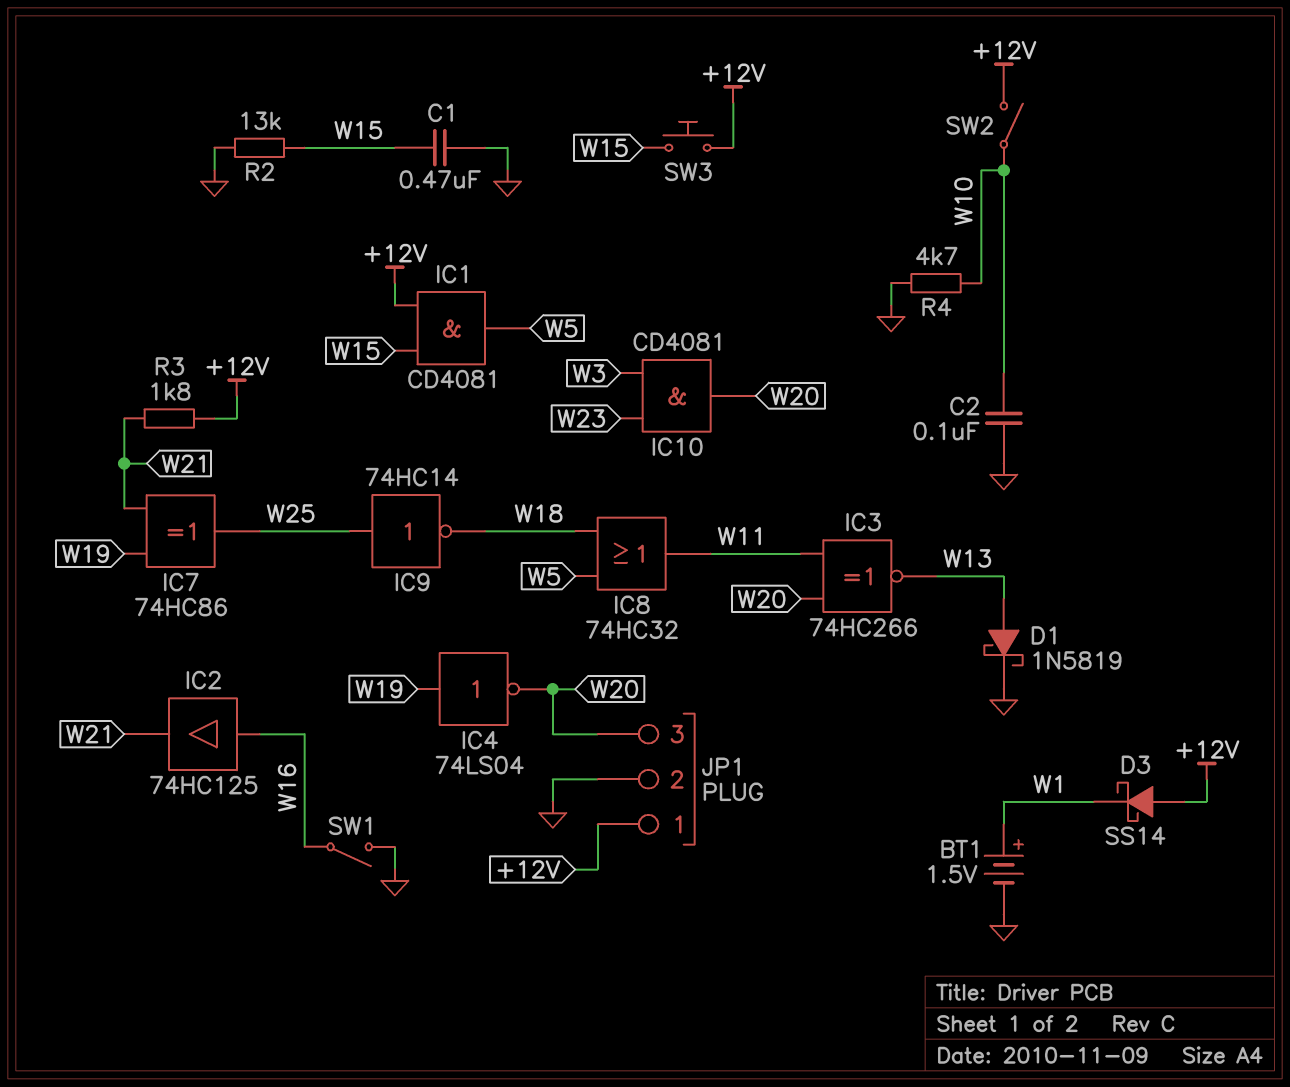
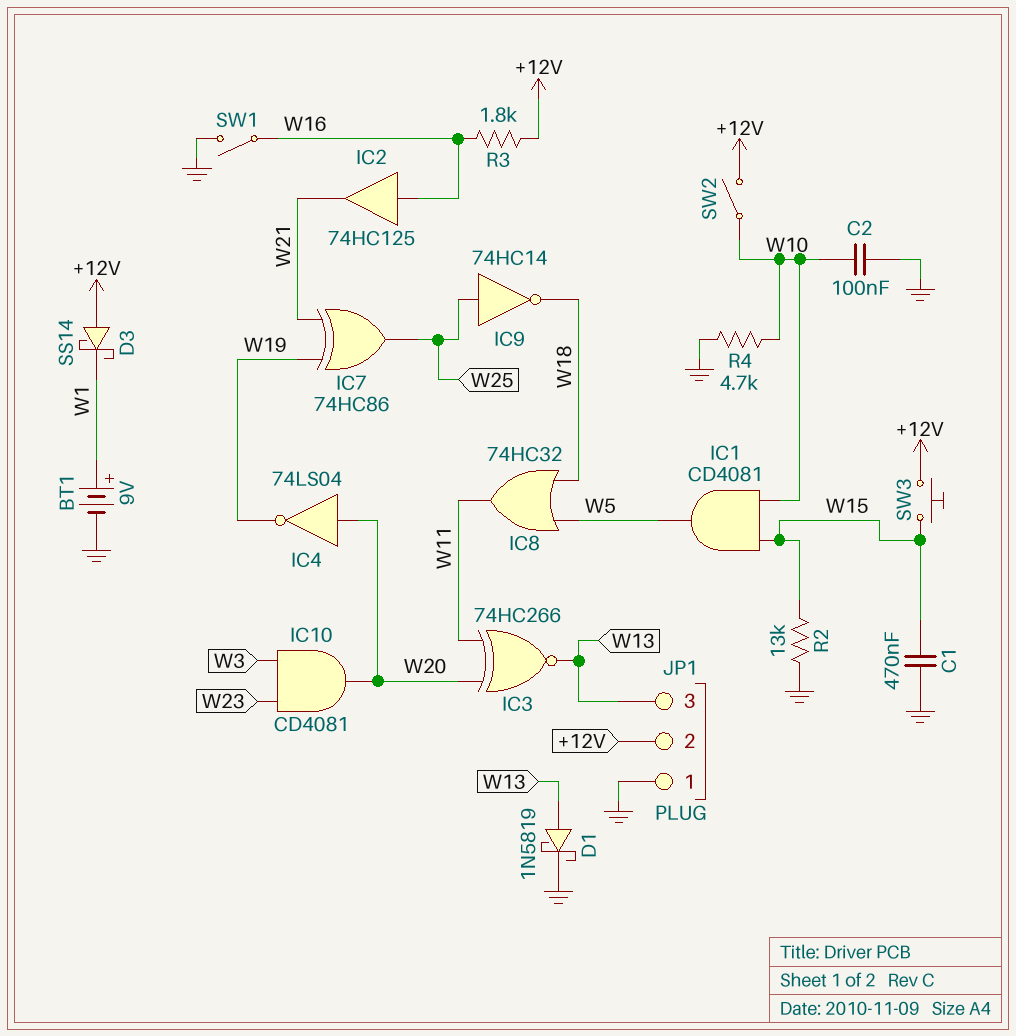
BT1: 1.5V (plus W1, minus GND) -> 9V (plus W1, minus GND)
IC1: AND CD4081 (in +12V, in W15, out W5) -> AND CD4081 (in W10, in W15, out W5)
IC4: NOT 74LS04 (in W19, out W20) -> NOT 74LS04 (in W20, out W19)
JP1 pin 1: +12V -> GND
JP1 pin 2: GND -> +12V
JP1 pin 3: W20 -> W13
R3: 1.8k (+12V, W21) -> 1.8k (+12V, W16)

